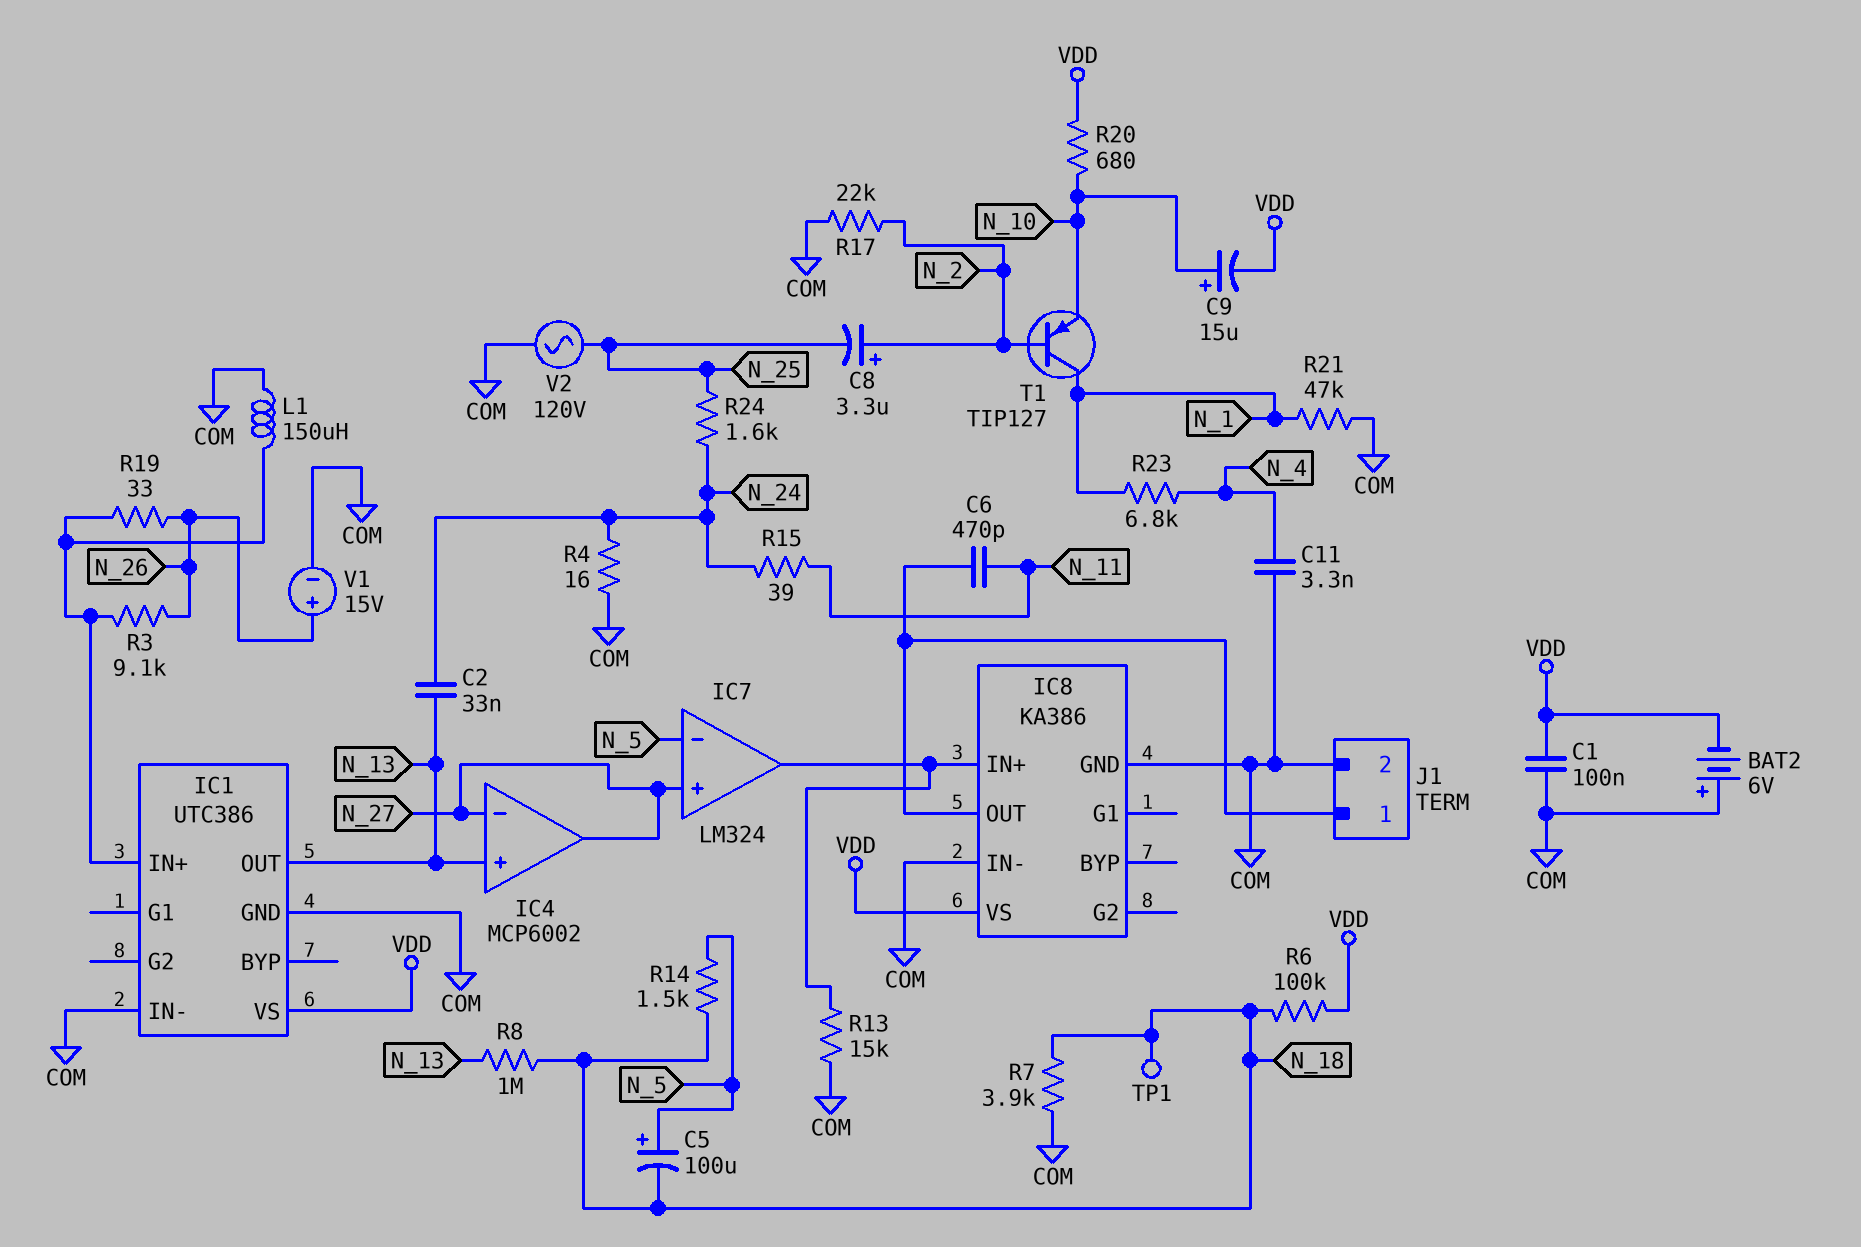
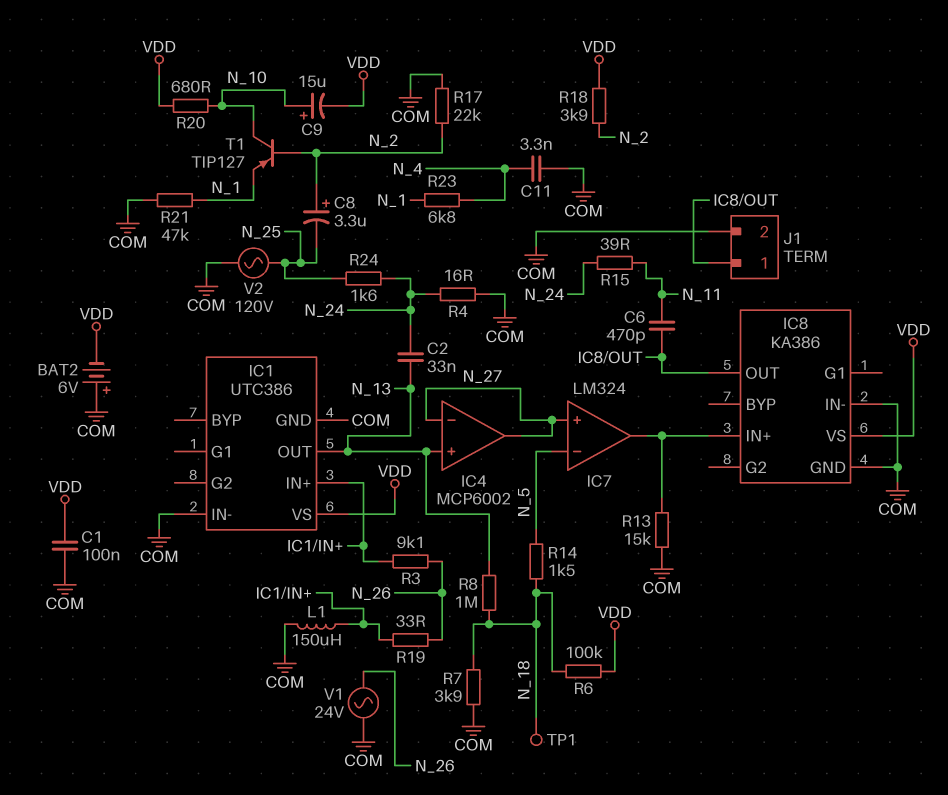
C5: 100uF (plus N_5, minus N_18) -> none
R18: none -> 3.9k (N_2, VDD)
T1: PNP TIP127 (B N_2, C N_1, E N_10) -> PNP TIP127 (B N_2, C N_10, E N_1)
V1: 15V (plus N_26, minus COM) -> AC 24V (COM, N_26)

